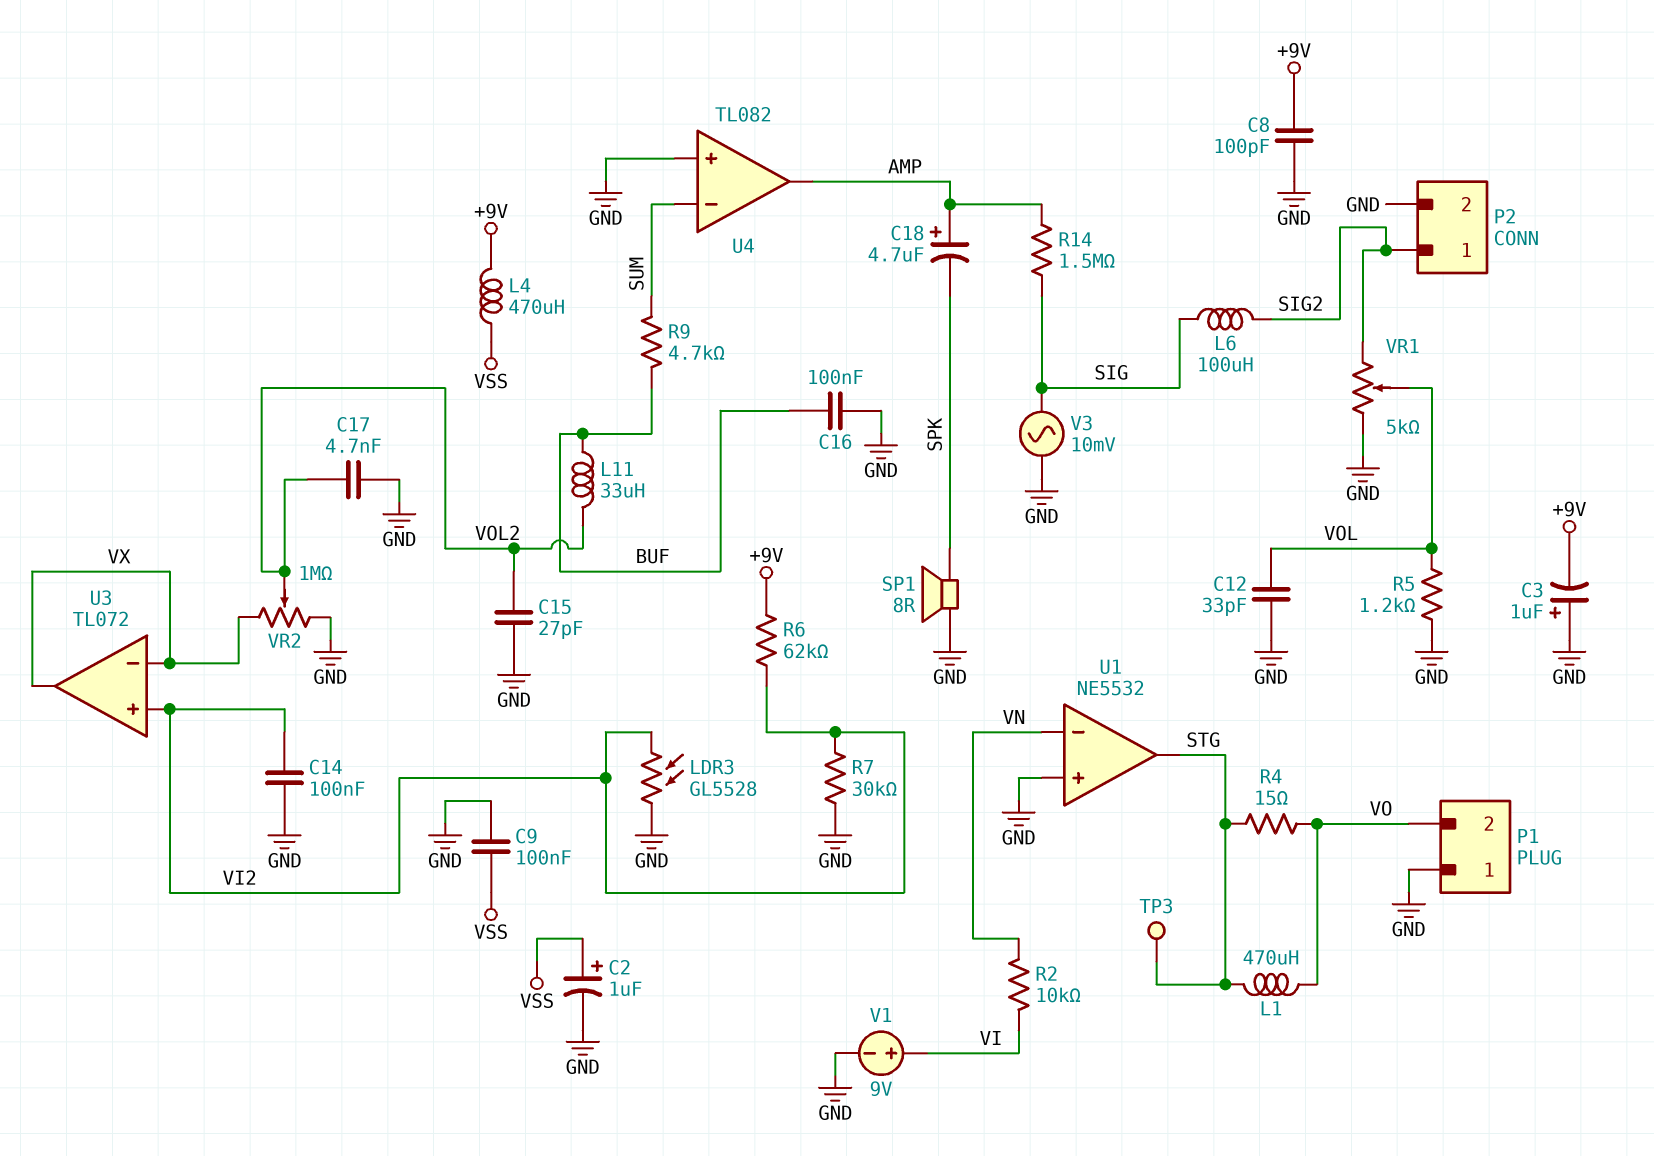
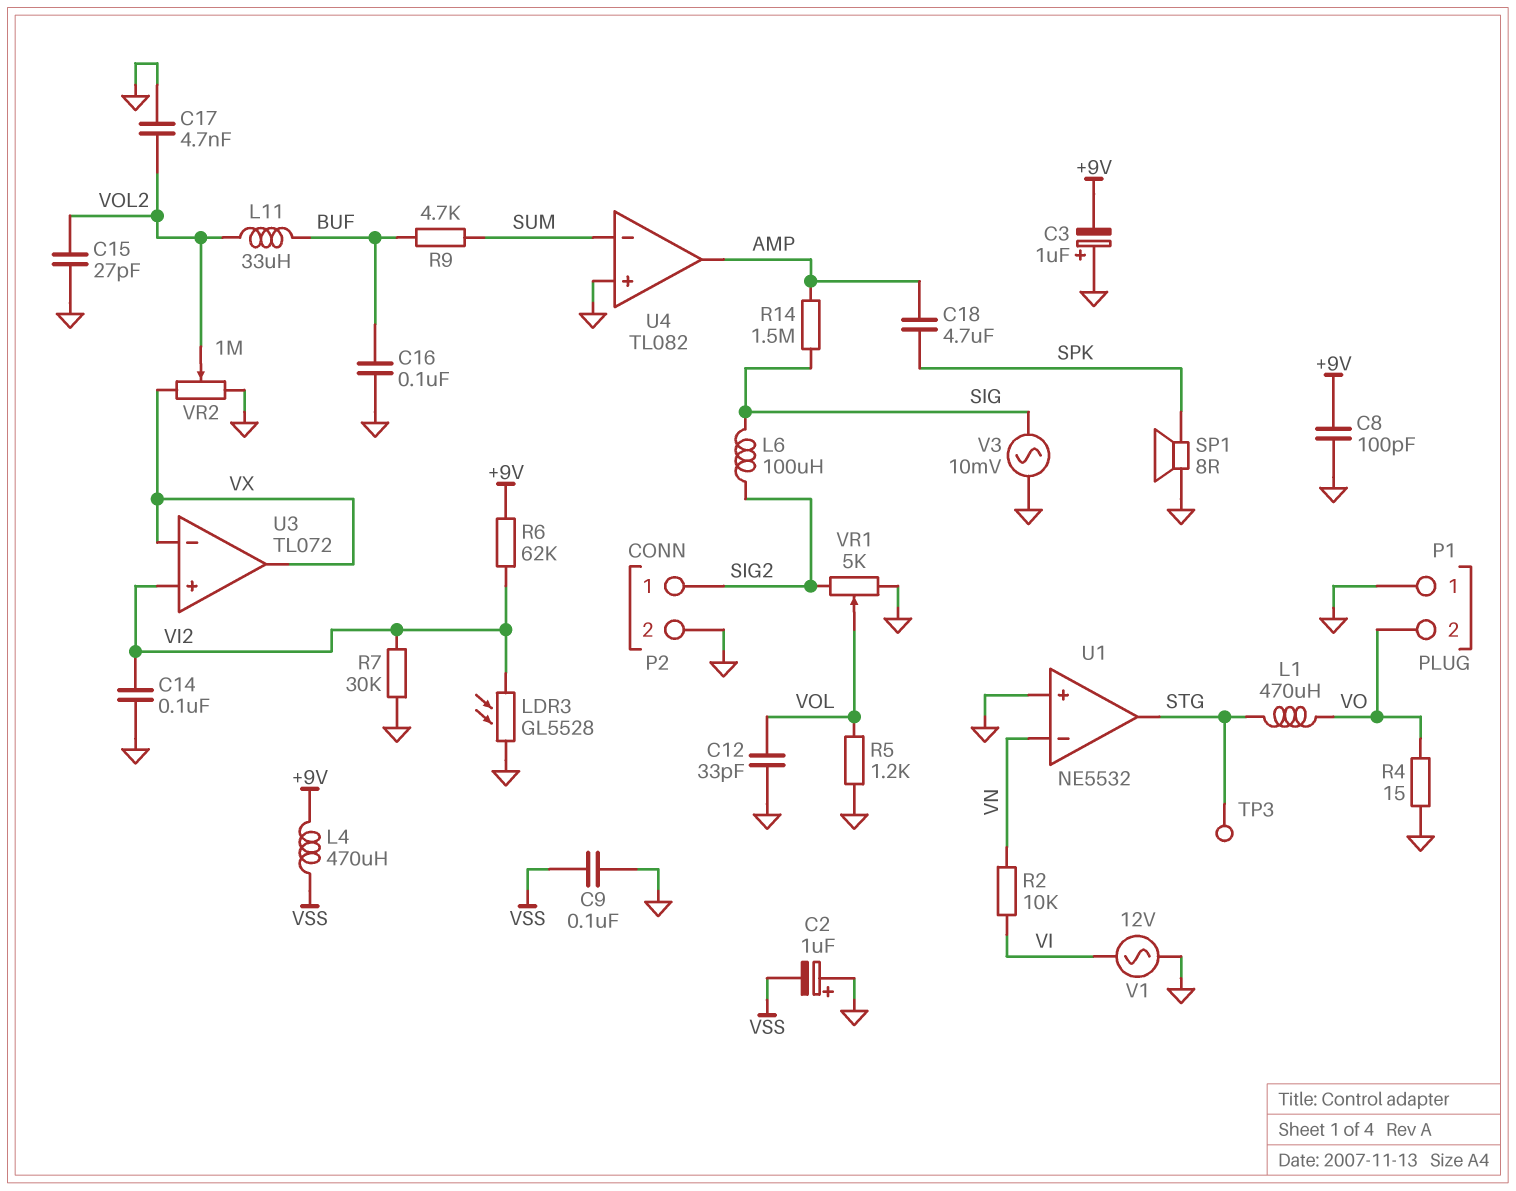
C2: 1uF (plus VSS, minus GND) -> 1uF (plus GND, minus VSS)
C18: 4.7uF (plus AMP, minus SPK) -> 4.7uF (AMP, SPK)
R4: 15 (STG, VO) -> 15 (GND, VO)
V1: 9V (plus VI, minus GND) -> AC 12V (GND, VI)

